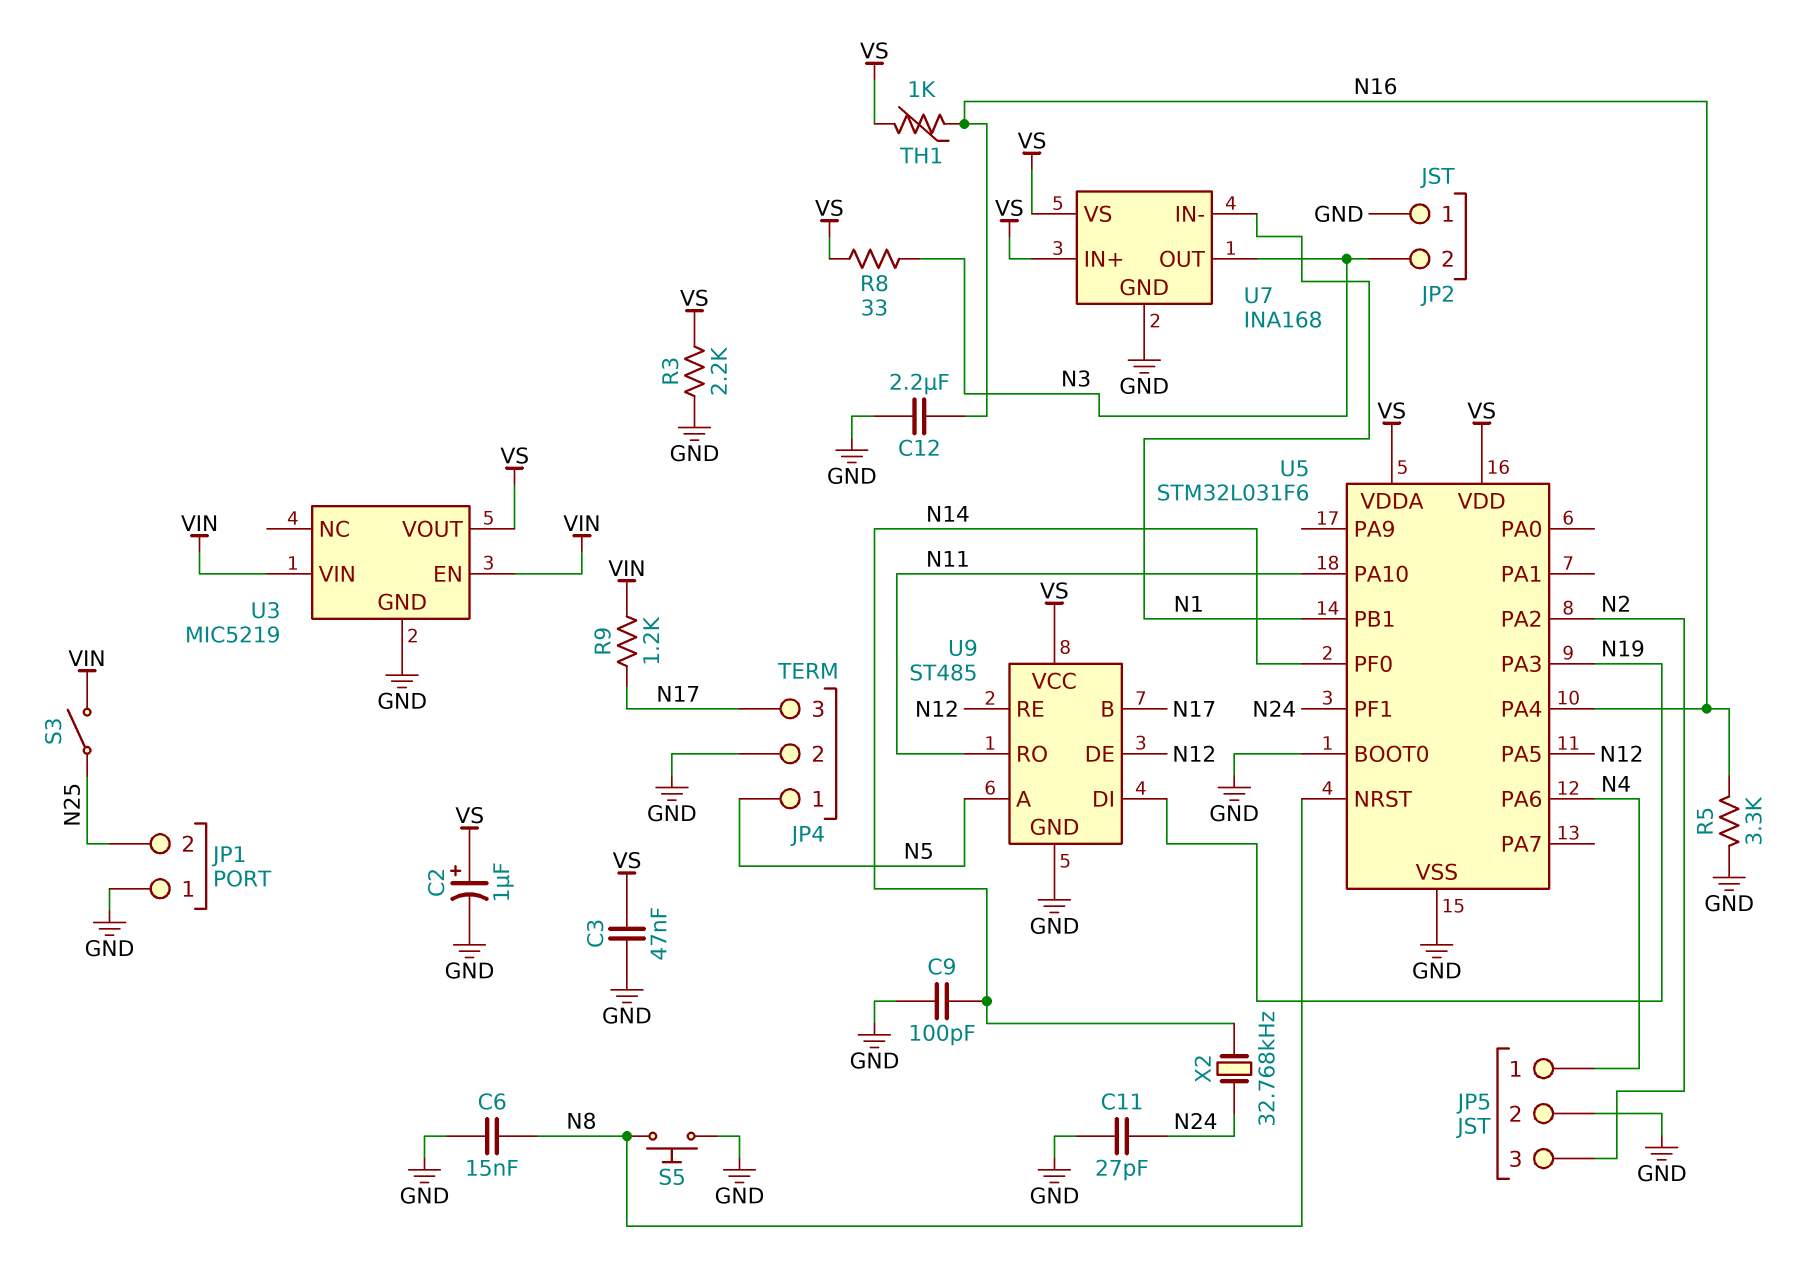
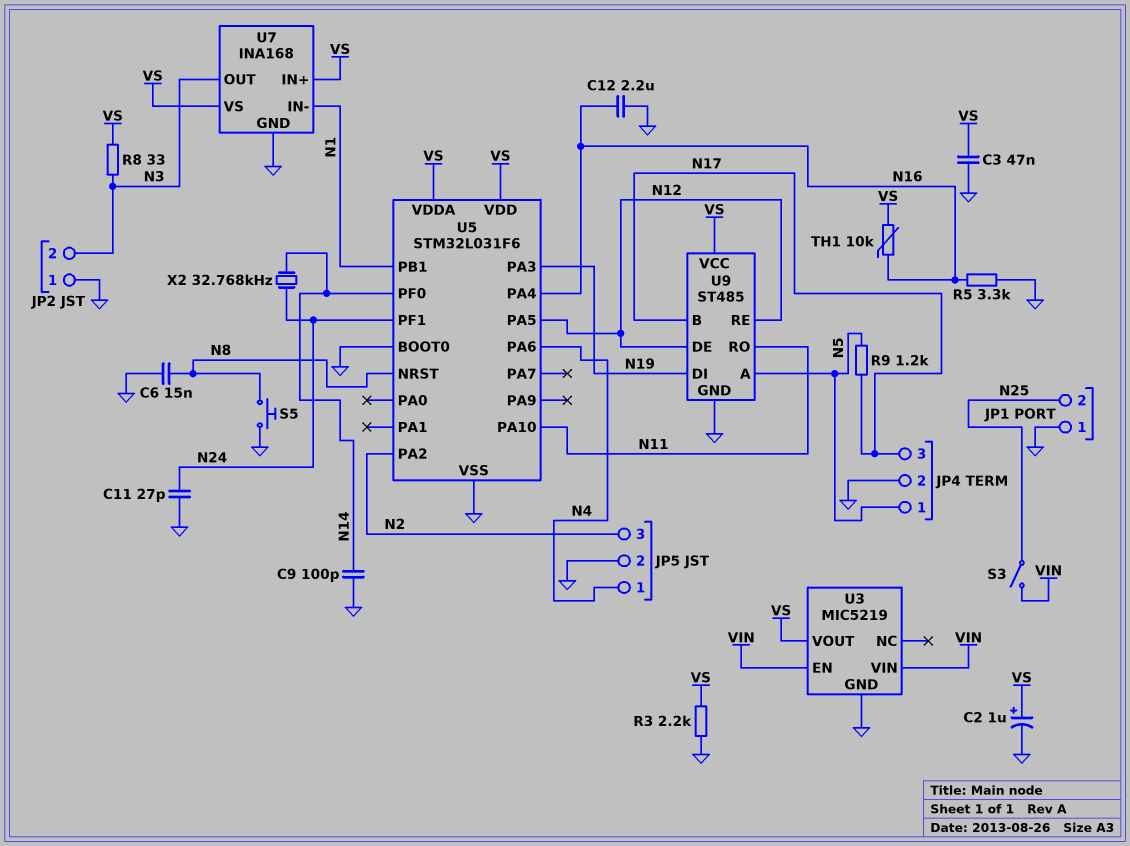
R9: 1.2k (N17, VIN) -> 1.2k (N5, N17)
TH1: 1k (N16, VS) -> 10k (N16, VS)

